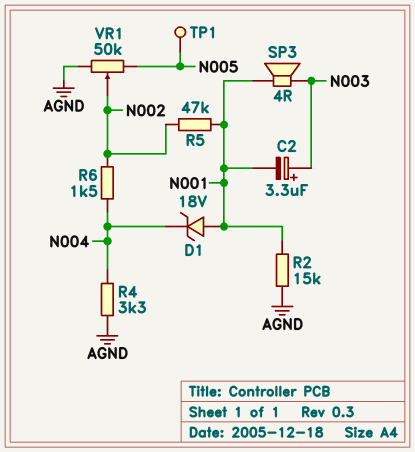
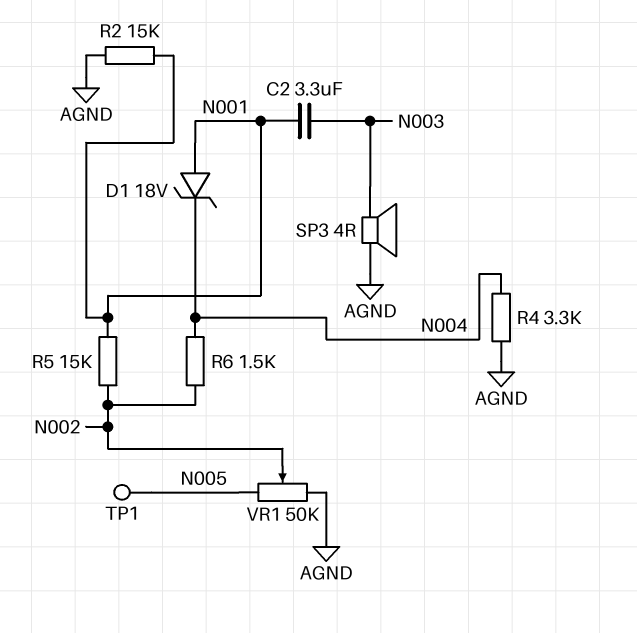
C2: 3.3uF (plus N003, minus N001) -> 3.3uF (N001, N003)
R5: 47k (N001, N002) -> 15k (N001, N002)
SP3: speaker 4R (N001, N003) -> speaker 4R (AGND, N003)

